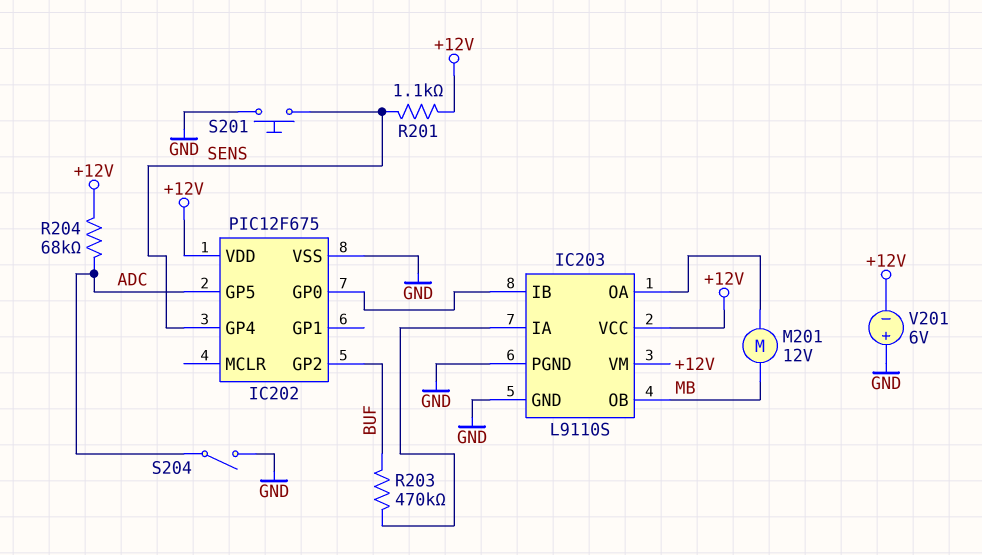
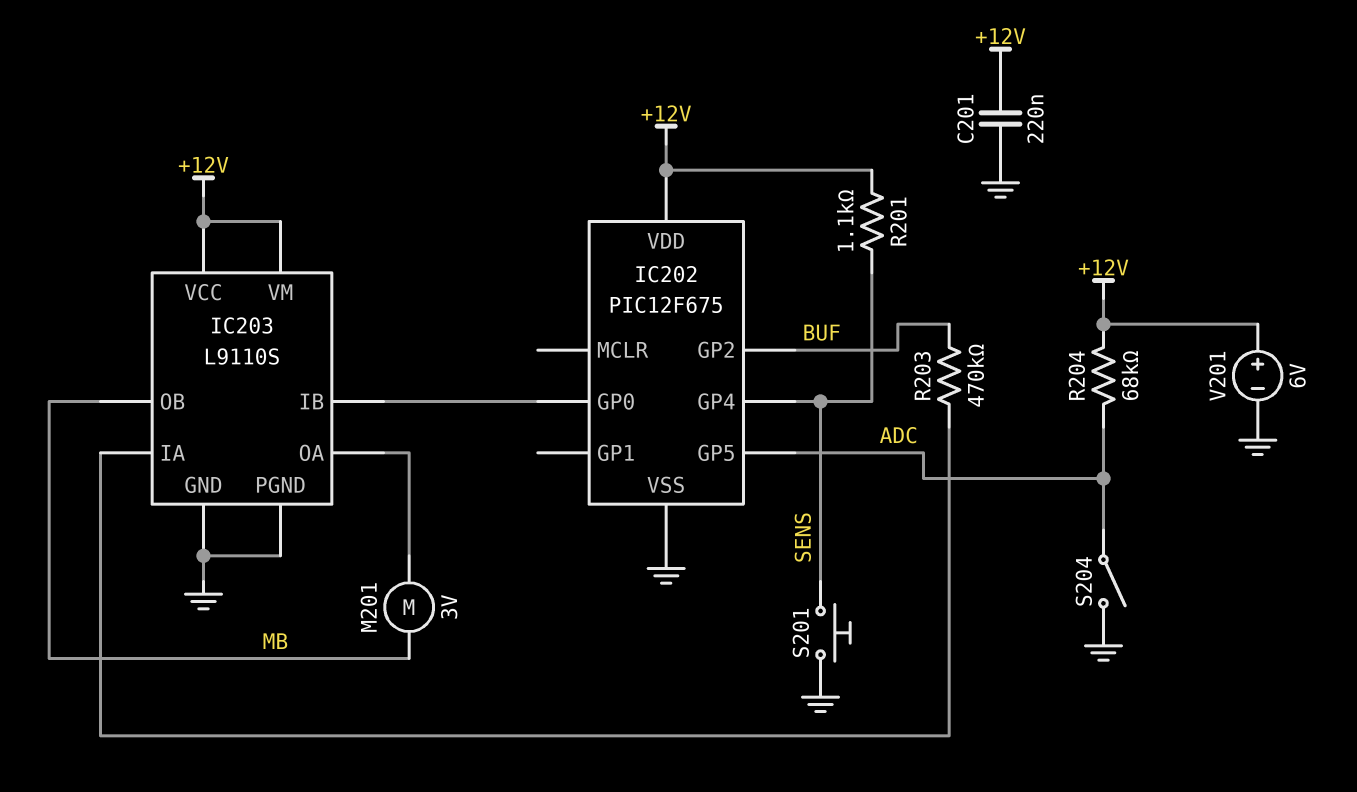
C201: none -> 220nF (+12V, GND)
M201: motor 12V (IC203/OA, MB) -> motor 3V (IC203/OA, MB)
V201: 6V (plus GND, minus +12V) -> 6V (plus +12V, minus GND)

